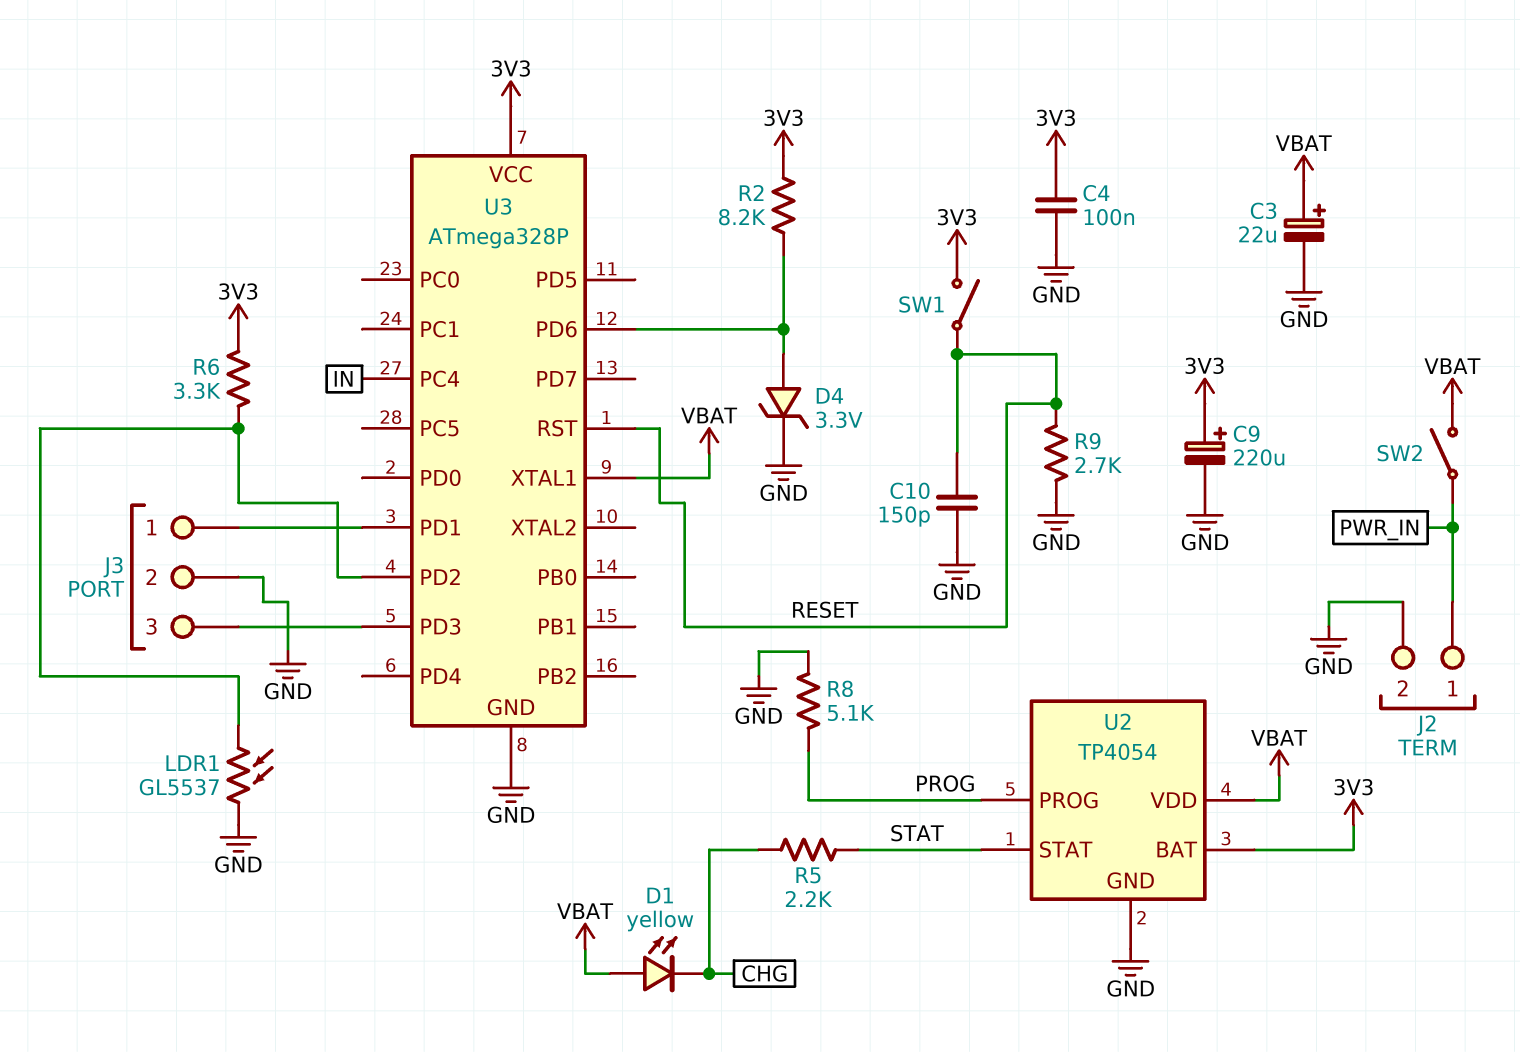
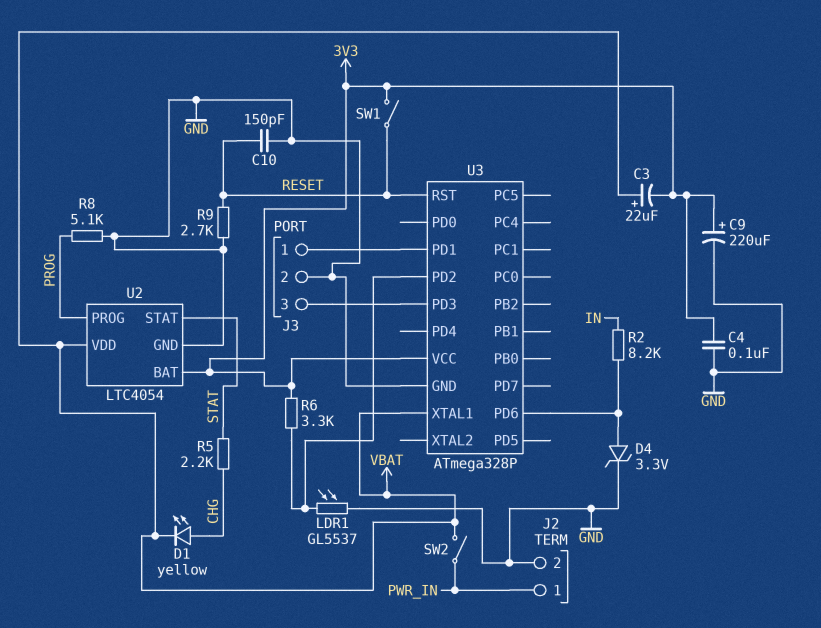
C3: 22uF (plus VBAT, minus GND) -> 22uF (plus VBAT, minus 3V3)
D1: LED yellow (A VBAT, K CHG) -> LED yellow (A CHG, K VBAT)
R2: 8.2k (3V3, U3/PD6) -> 8.2k (IN, U3/PD6)
U2: TP4054 -> LTC4054
U3 pin PC4: IN -> none

